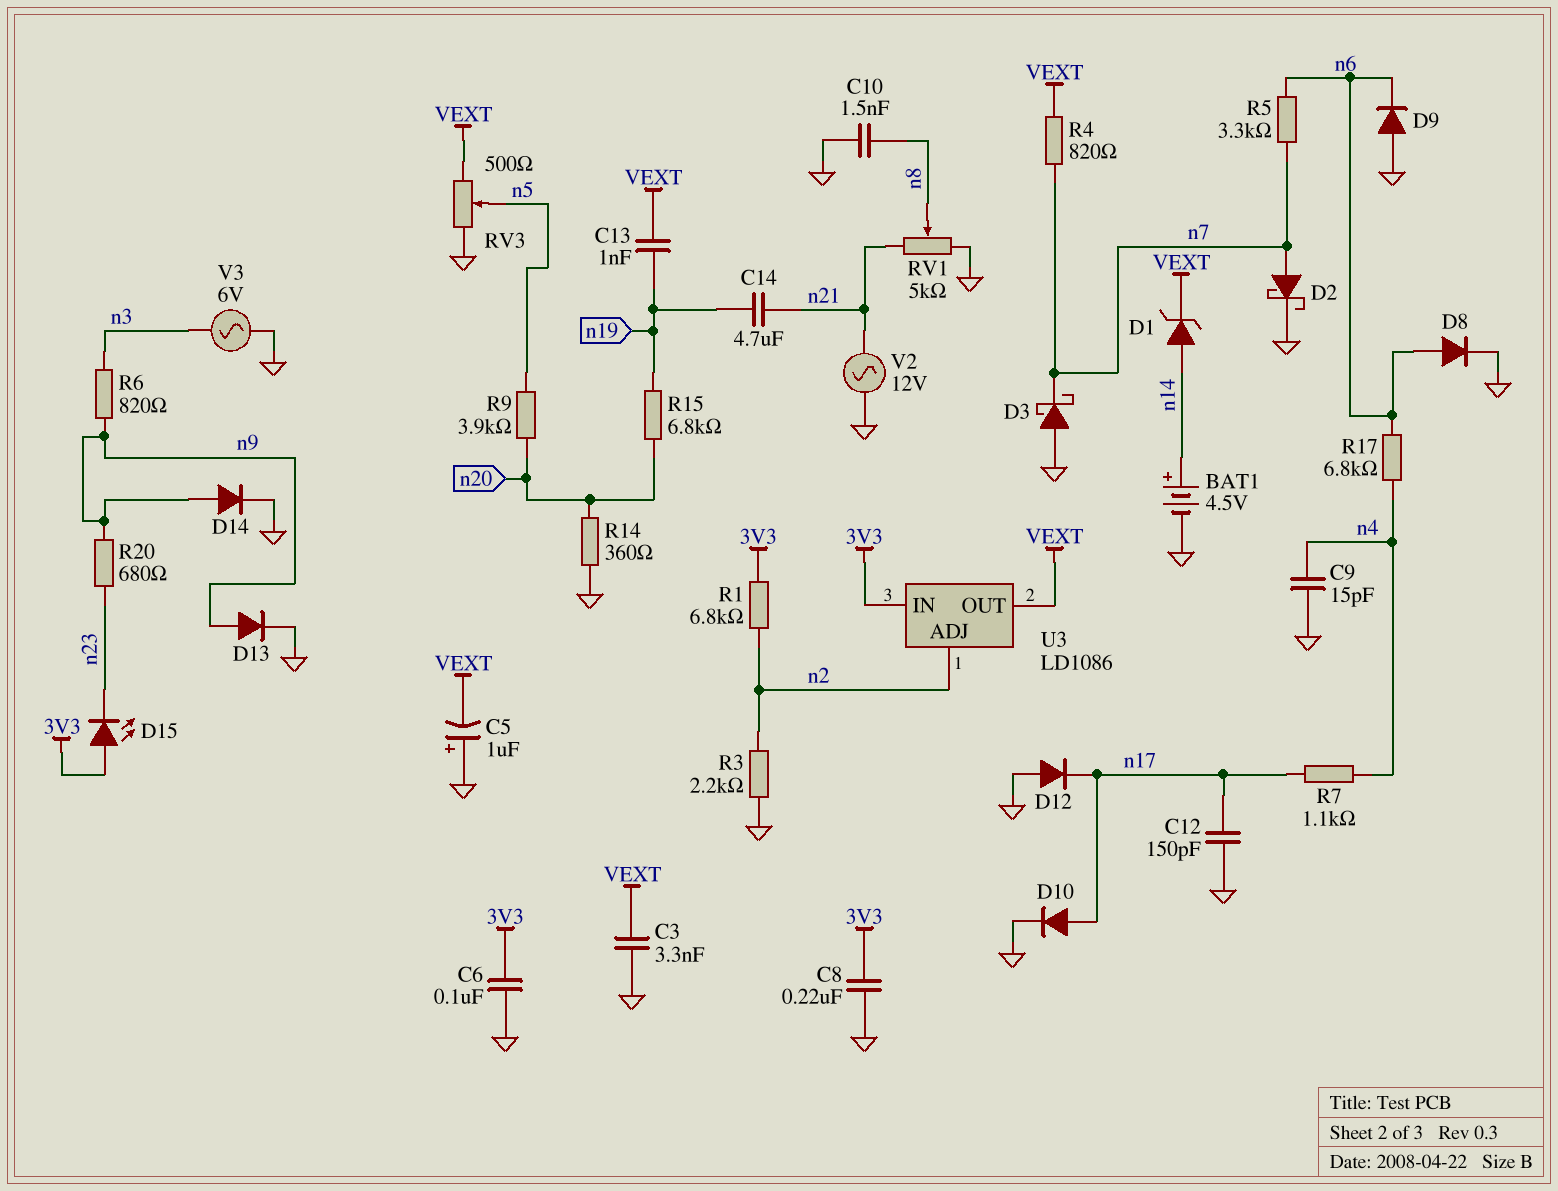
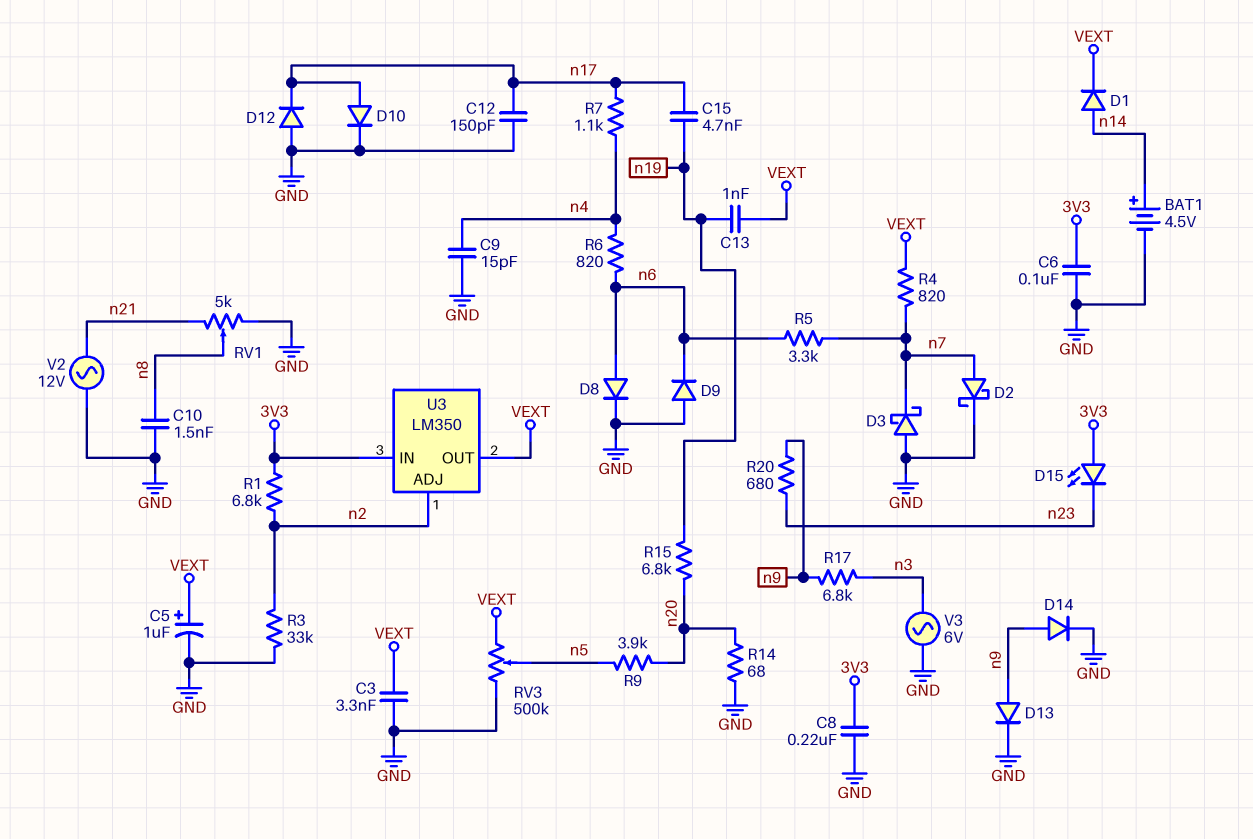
C5: 1uF (plus GND, minus VEXT) -> 1uF (plus VEXT, minus GND)
C14: 4.7uF (n19, n21) -> none
C15: none -> 4.7nF (n17, n19)
D1: zener (A n14, K VEXT) -> diode (A n14, K VEXT)
R3: 2.2k (GND, n2) -> 33k (GND, n2)
R6: 820 (n3, n9) -> 820 (n4, n6)
R14: 360 (GND, n20) -> 68 (GND, n20)
R17: 6.8k (n4, n6) -> 6.8k (n3, n9)
RV3: 500 (GND, VEXT, wiper n5) -> 500k (GND, VEXT, wiper n5)
U3: LD1086 -> LM350

